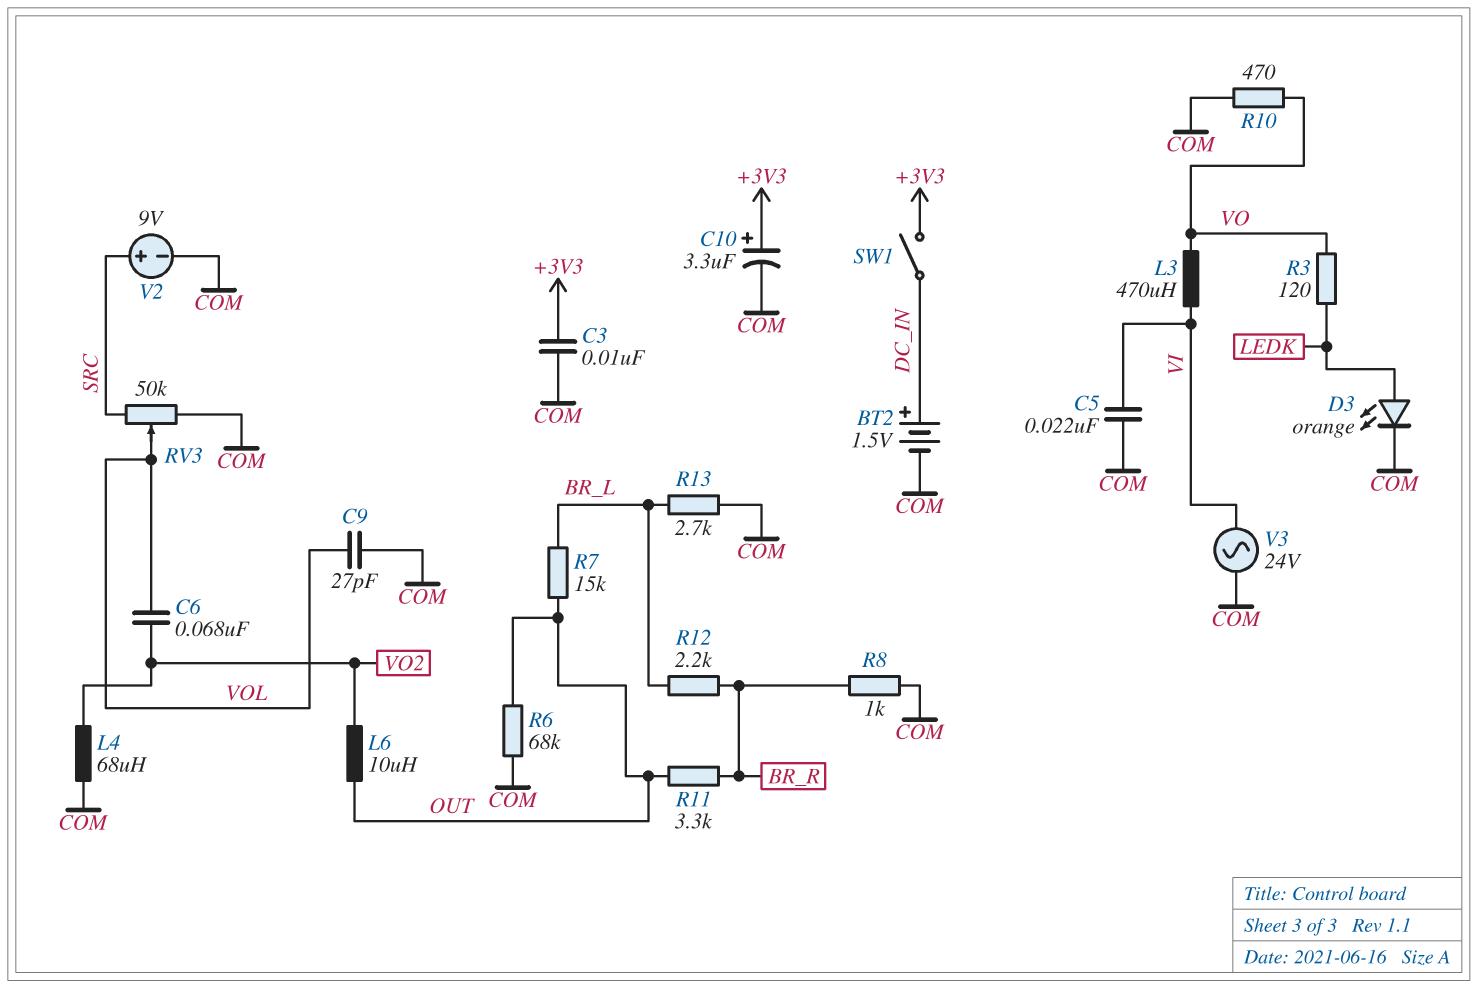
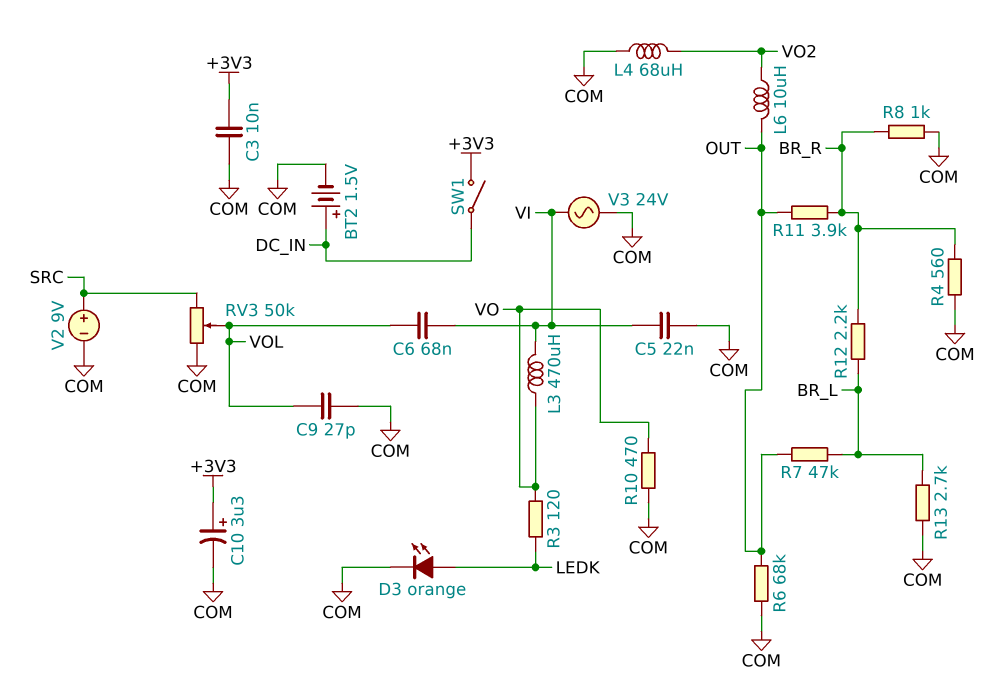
C6: 68nF (VO2, VOL) -> 68nF (VI, VOL)
R4: none -> 560 (BR_R, COM)
R7: 15k (BR_L, OUT) -> 47k (BR_L, OUT)
R11: 3.3k (BR_R, OUT) -> 3.9k (BR_R, OUT)

